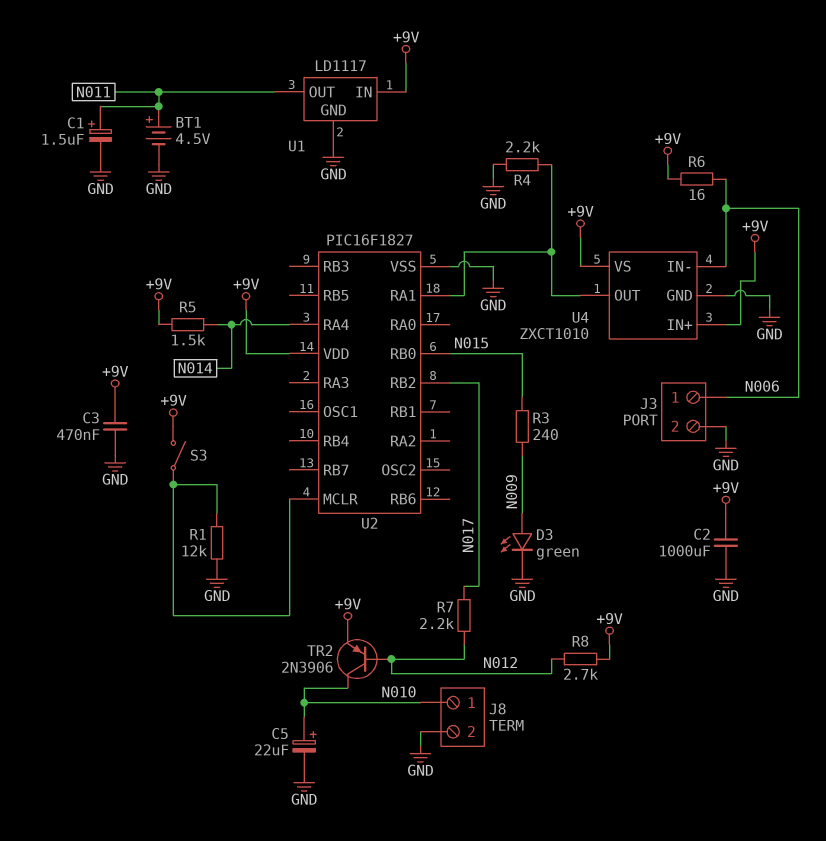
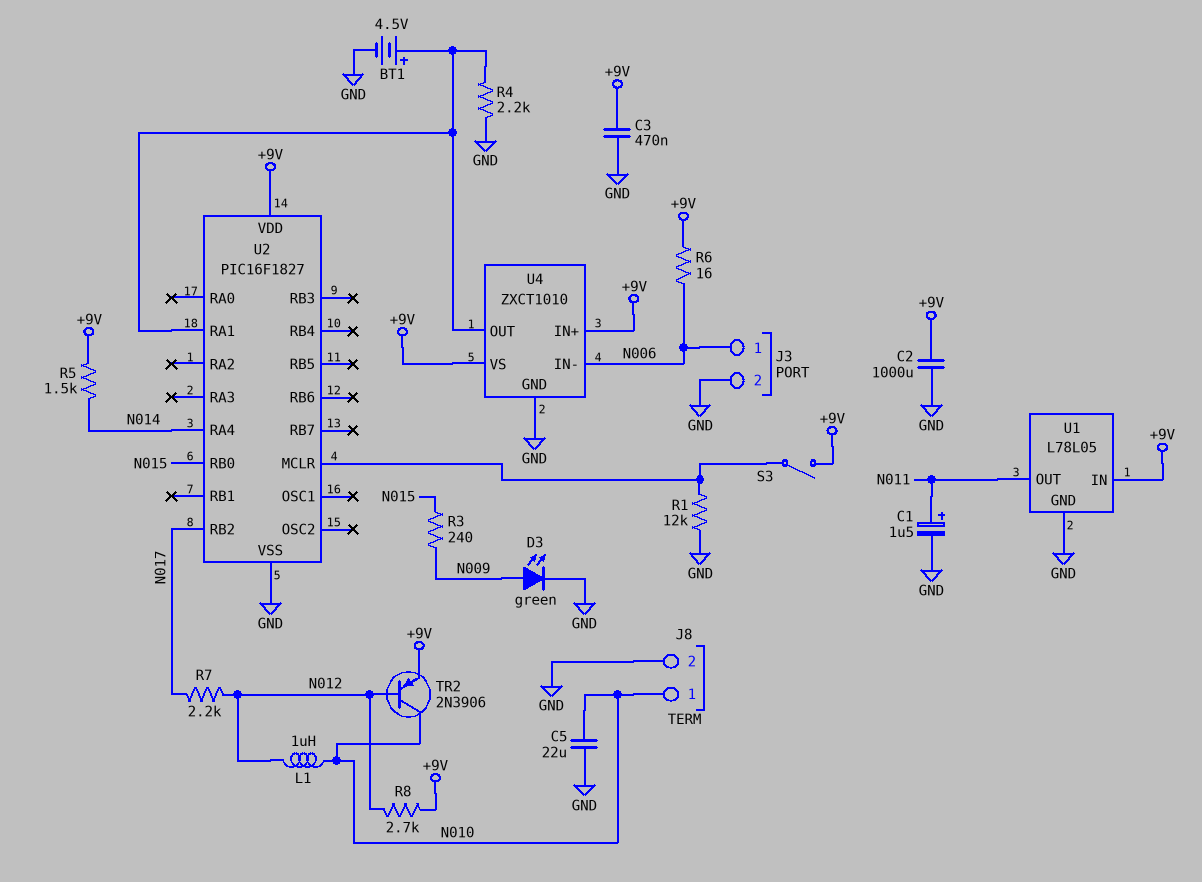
BT1: 4.5V (plus N011, minus GND) -> 4.5V (plus U2/RA1, minus GND)
C5: 22uF (plus N010, minus GND) -> 22uF (GND, N010)
L1: none -> 1uH (N010, N012)
U1: LD1117 -> L78L05

